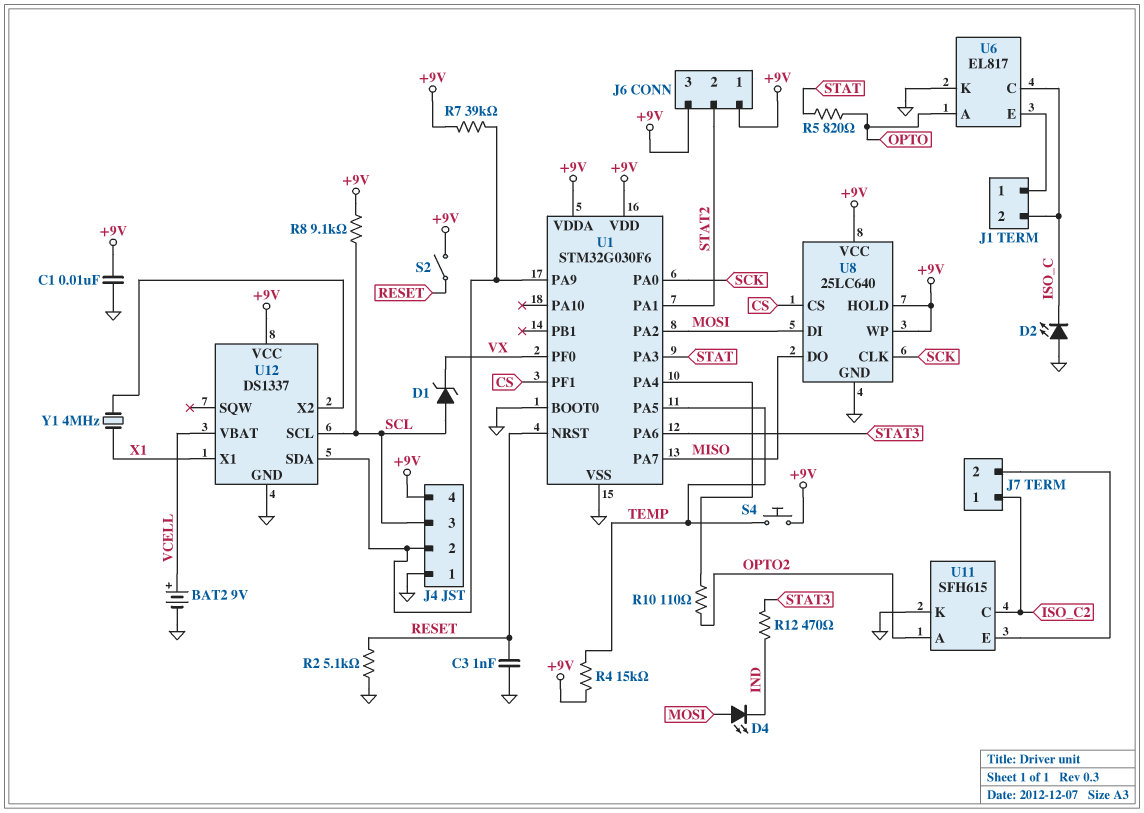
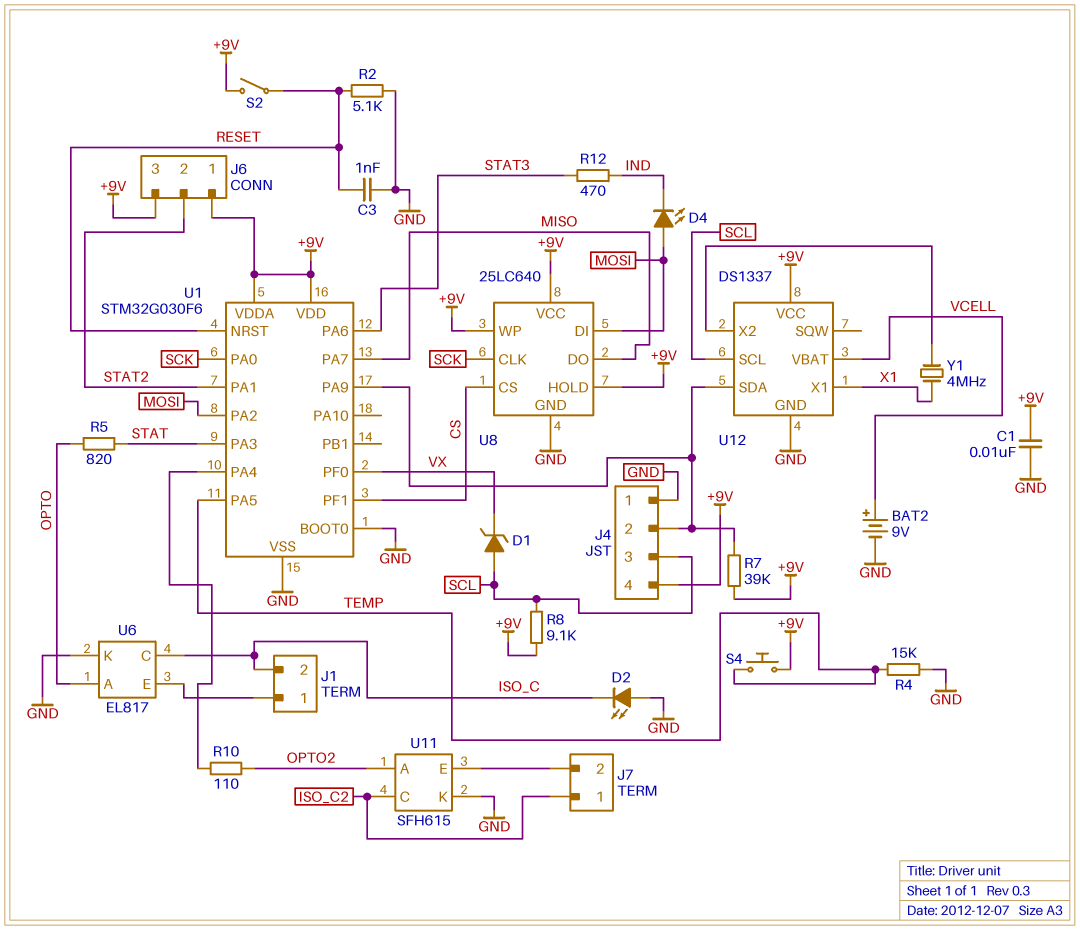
R4: 15k (+9V, TEMP) -> 15k (GND, TEMP)

